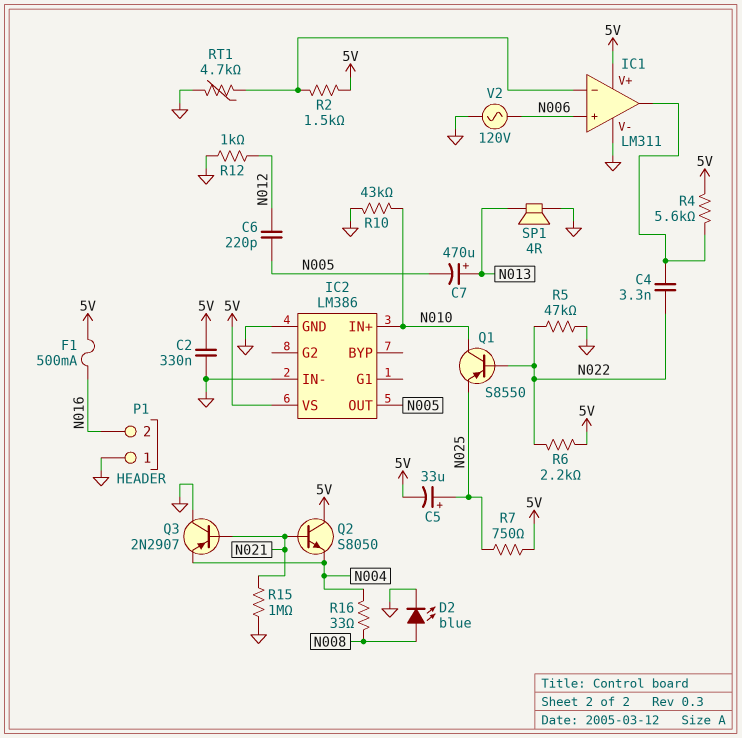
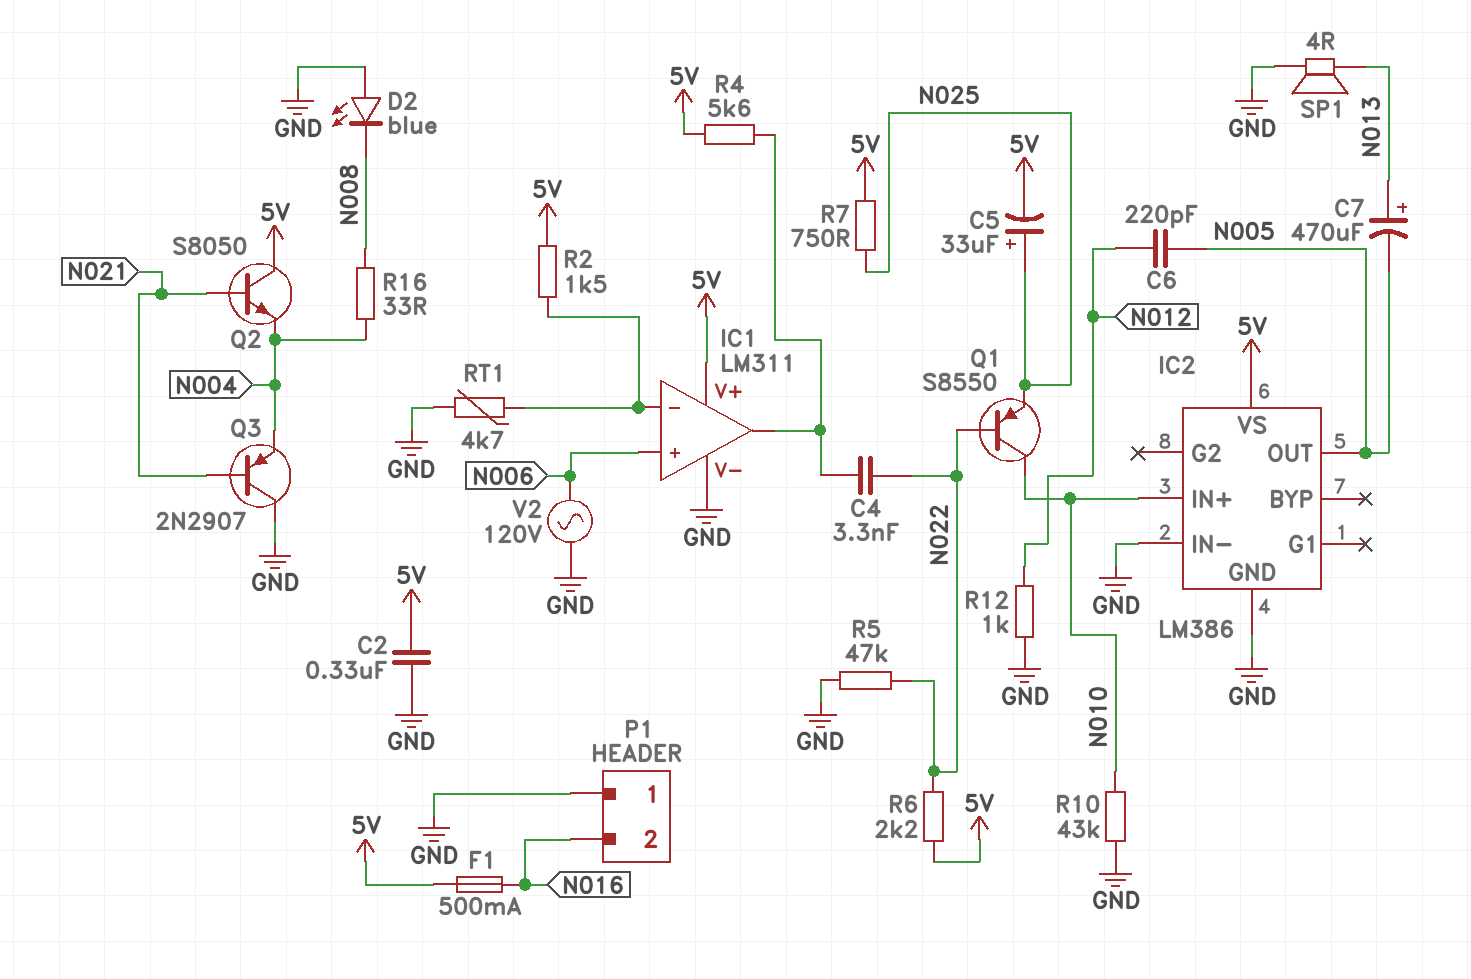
D2: LED blue (A N008, K GND) -> LED blue (A GND, K N008)
R15: 1M (GND, N021) -> none

